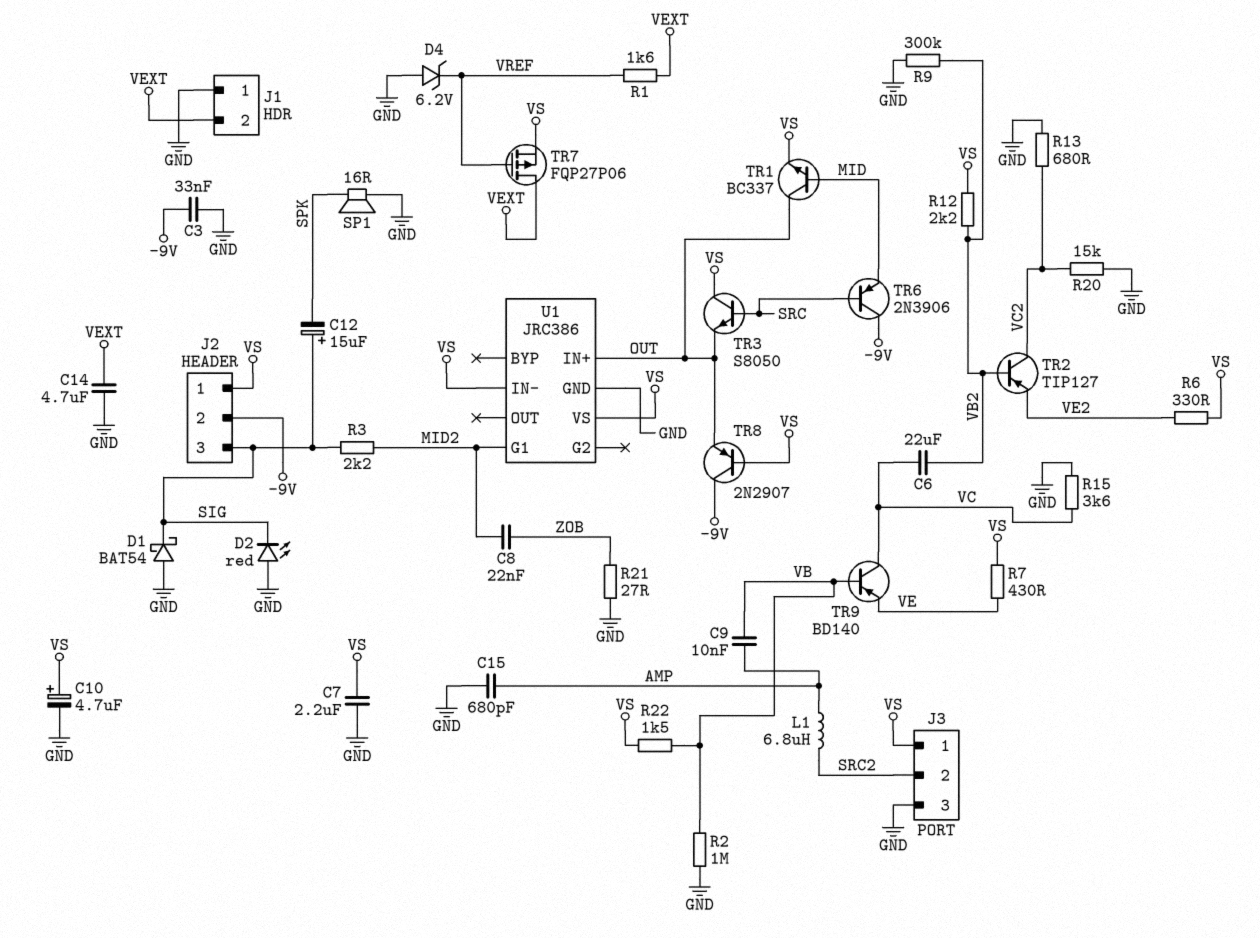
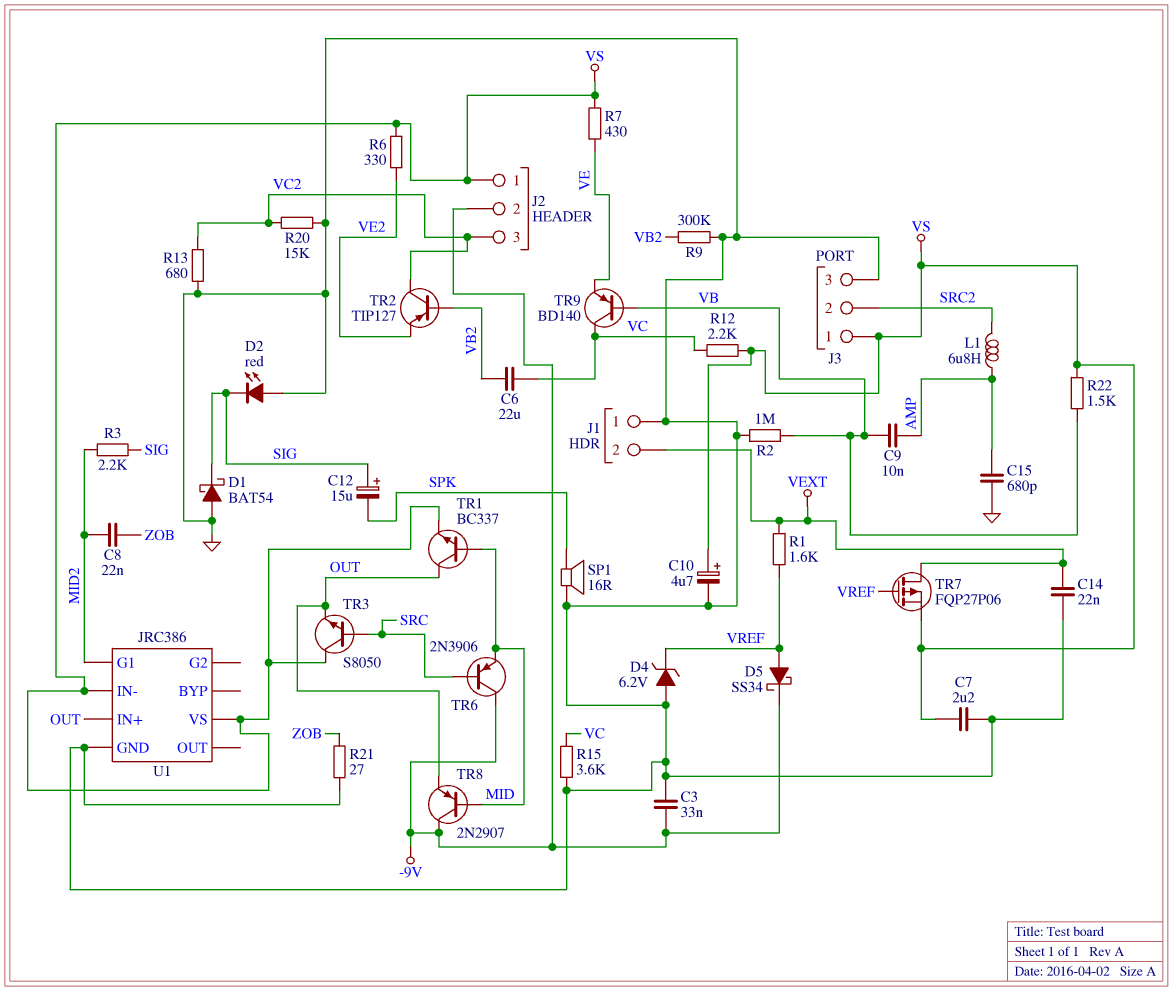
C14: 4.7uF (GND, VEXT) -> 22nF (GND, VEXT)
D5: none -> schottky SS34 (A VREF, K -9V)
J2 pin 3: SIG -> VC2
R12: 2.2k (VB2, VS) -> 2.2k (VC, VS)
TR8: PNP 2N2907 (B VS, C -9V, E OUT) -> PNP 2N2907 (B MID, C -9V, E OUT)

